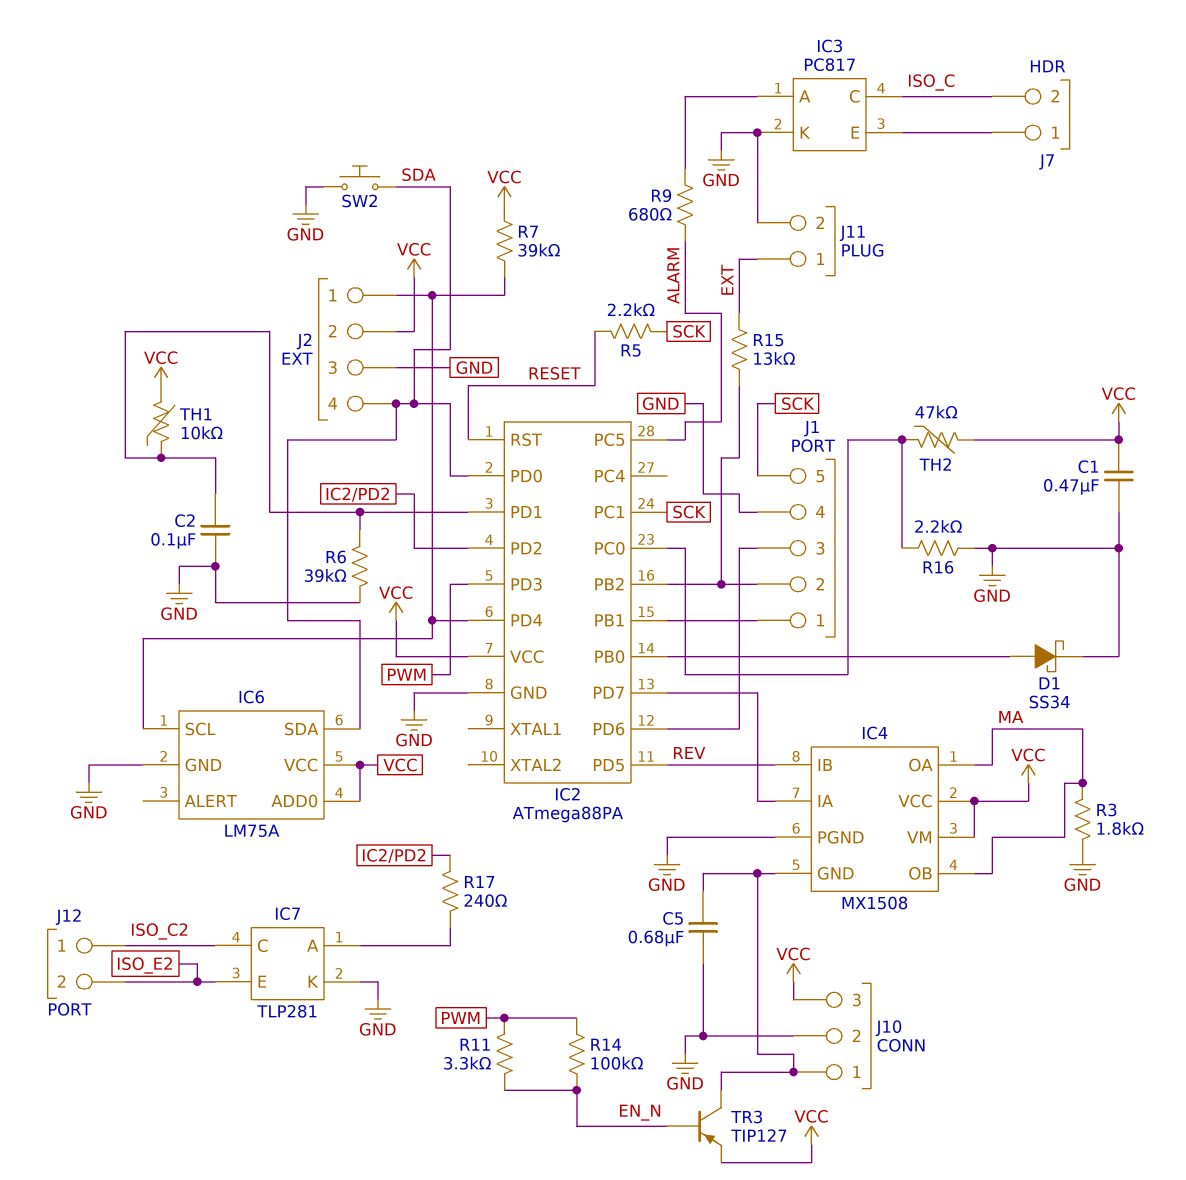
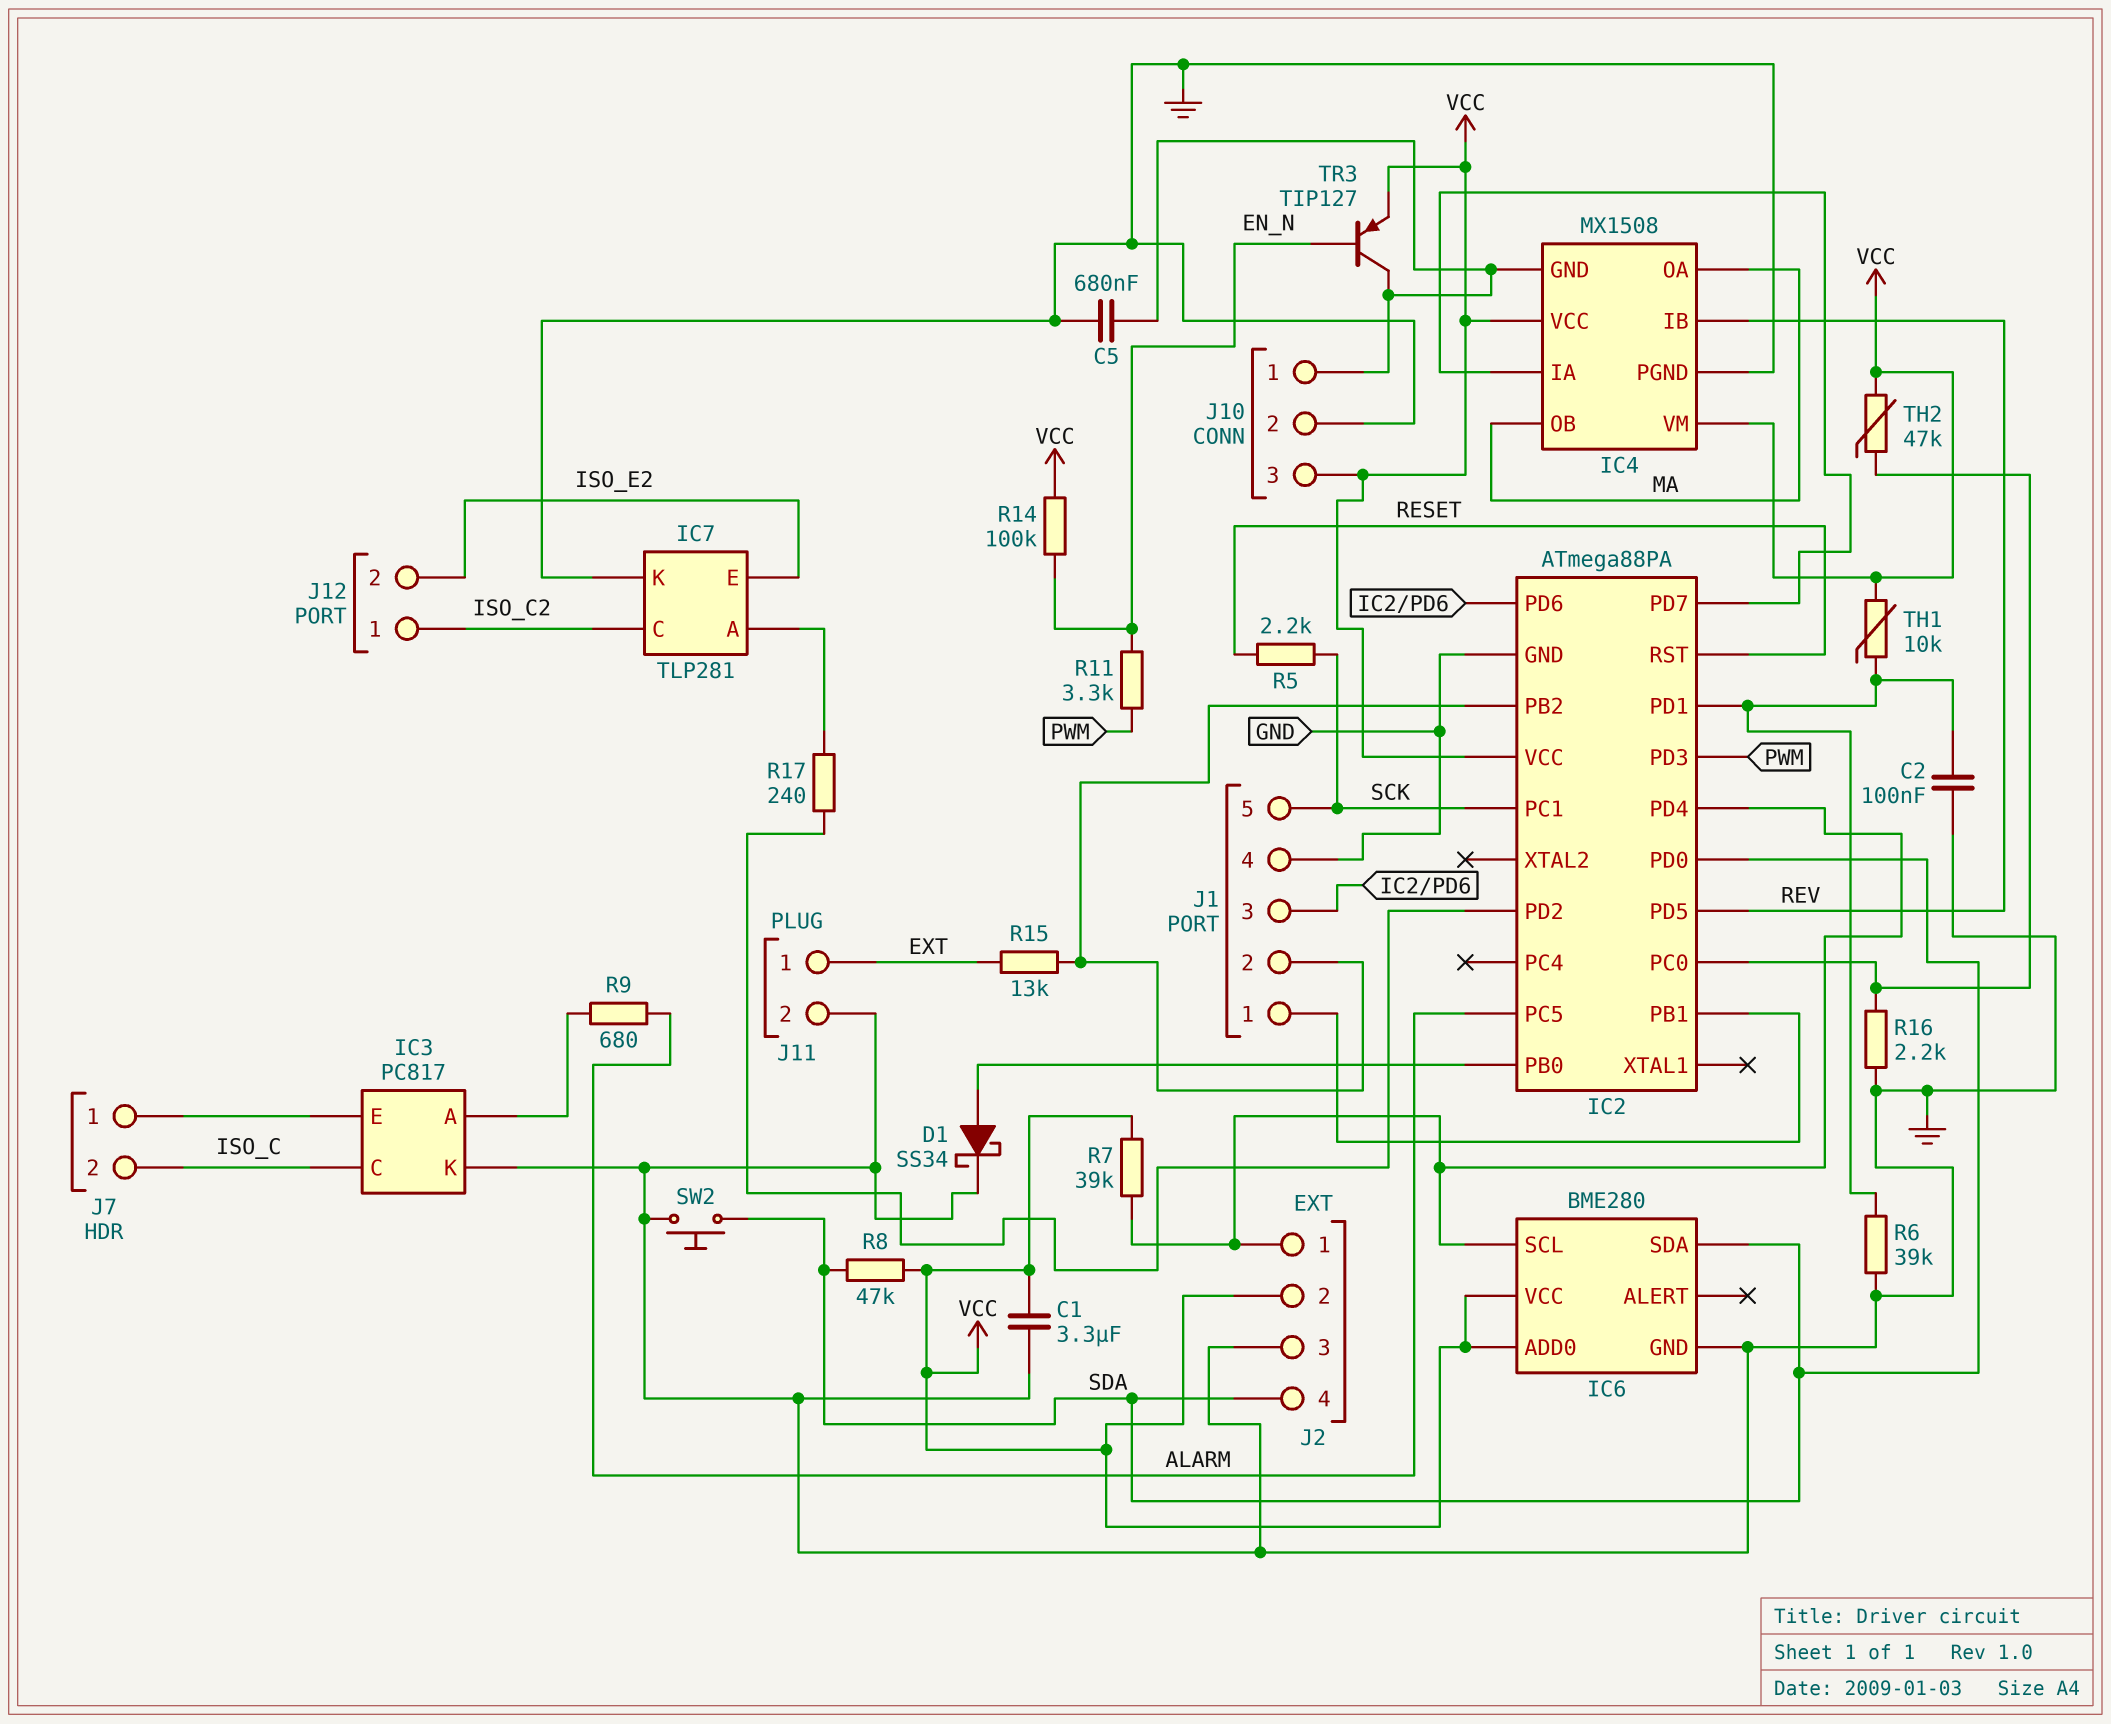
C1: 470nF (GND, VCC) -> 3.3uF (GND, VCC)
IC6: LM75A -> BME280
R3: 1.8k (GND, MA) -> none
R8: none -> 47k (SDA, VCC)
R14: 100k (EN_N, PWM) -> 100k (EN_N, VCC)

